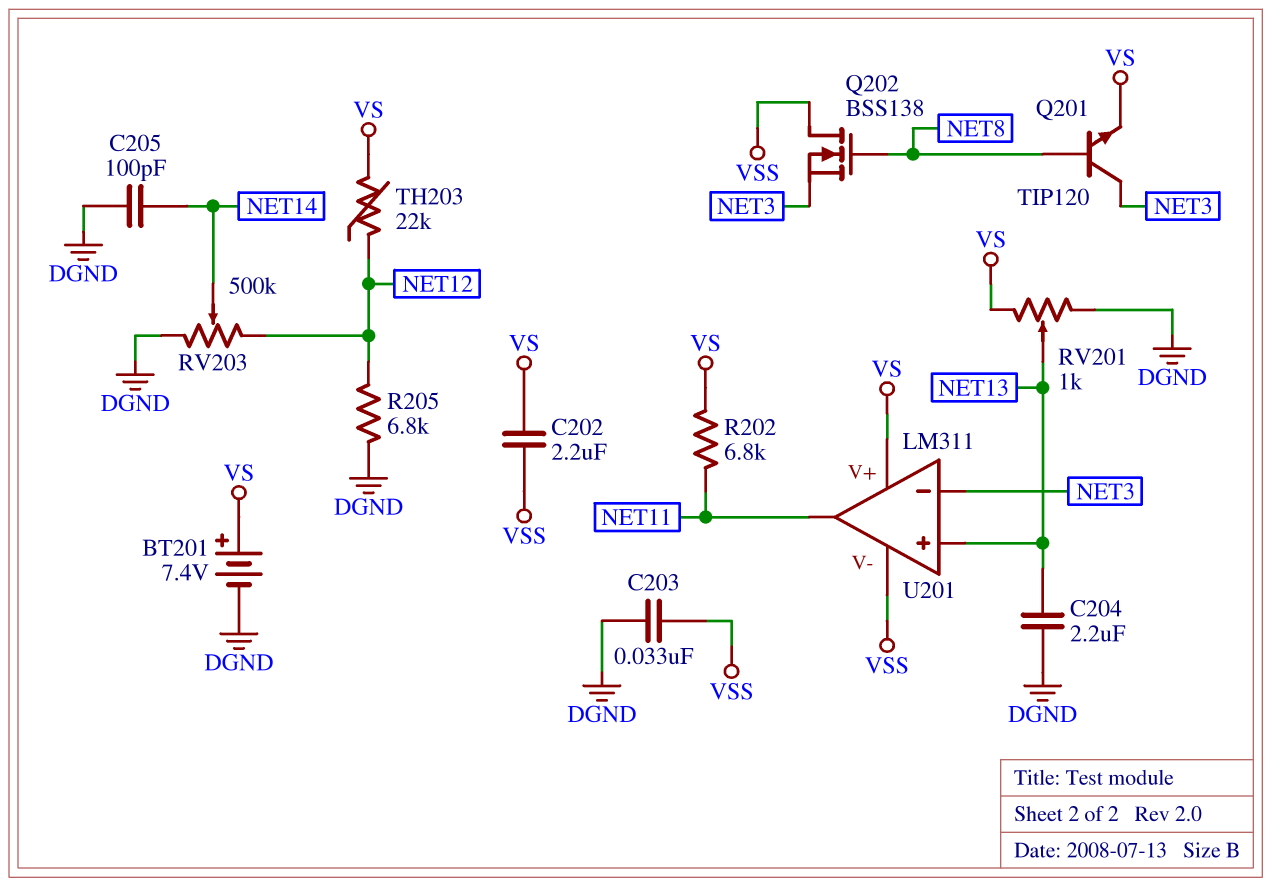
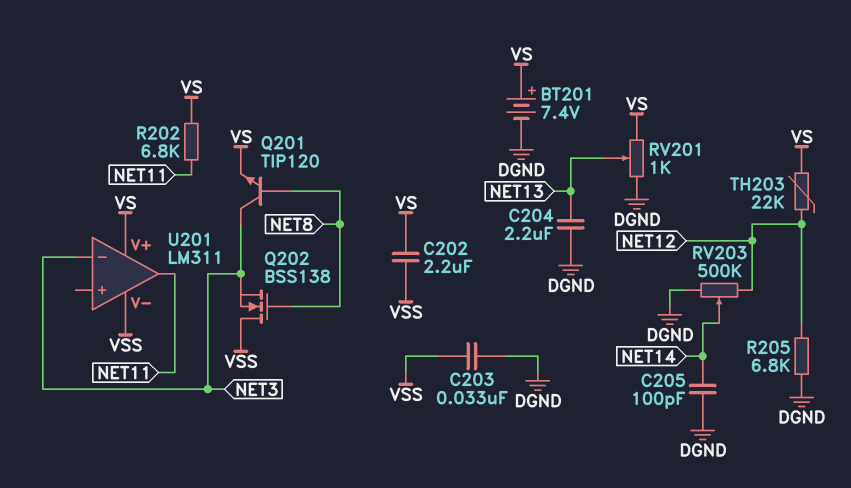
U201 pin in+: NET13 -> none

